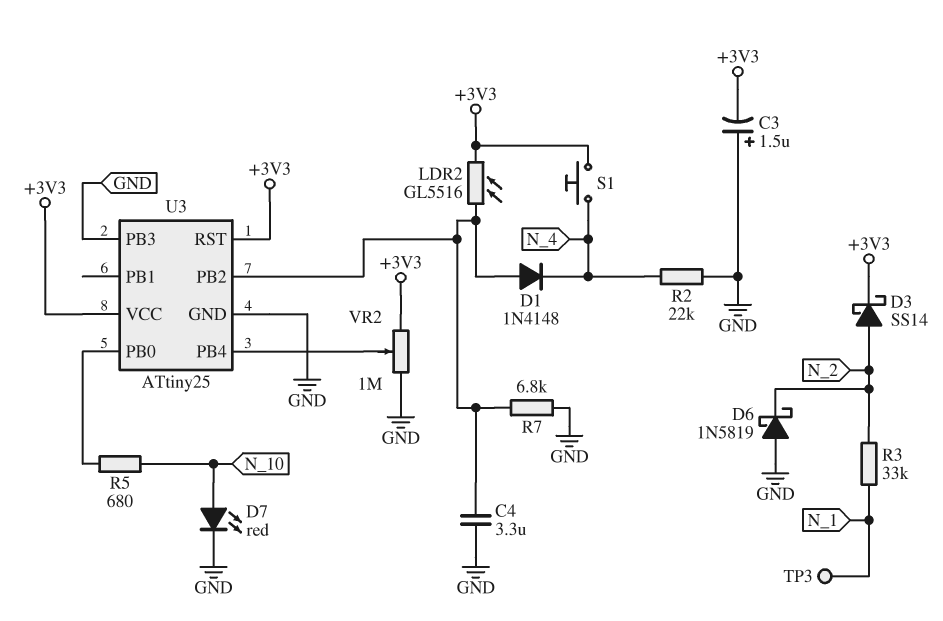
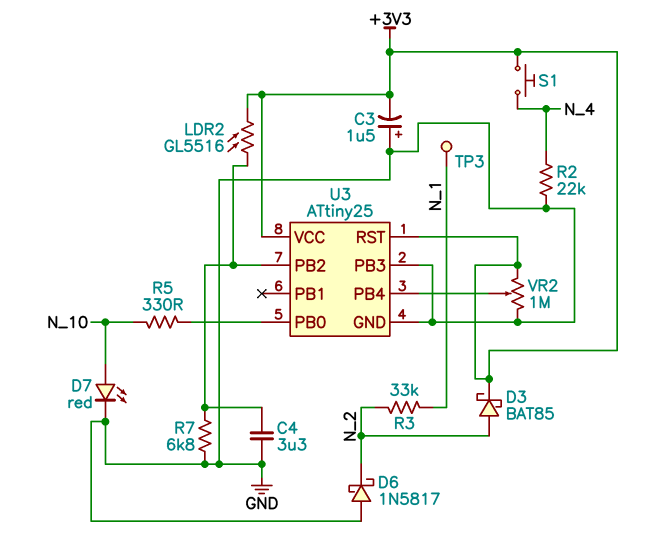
D1: diode 1N4148 (A U3/PB2, K N_4) -> none
D3: schottky SS14 (A N_2, K +3V3) -> schottky BAT85 (A N_2, K +3V3)
D6: schottky 1N5819 (A GND, K N_2) -> schottky 1N5817 (A GND, K N_2)
R5: 680 (N_10, U3/PB0) -> 330 (N_10, U3/PB0)

